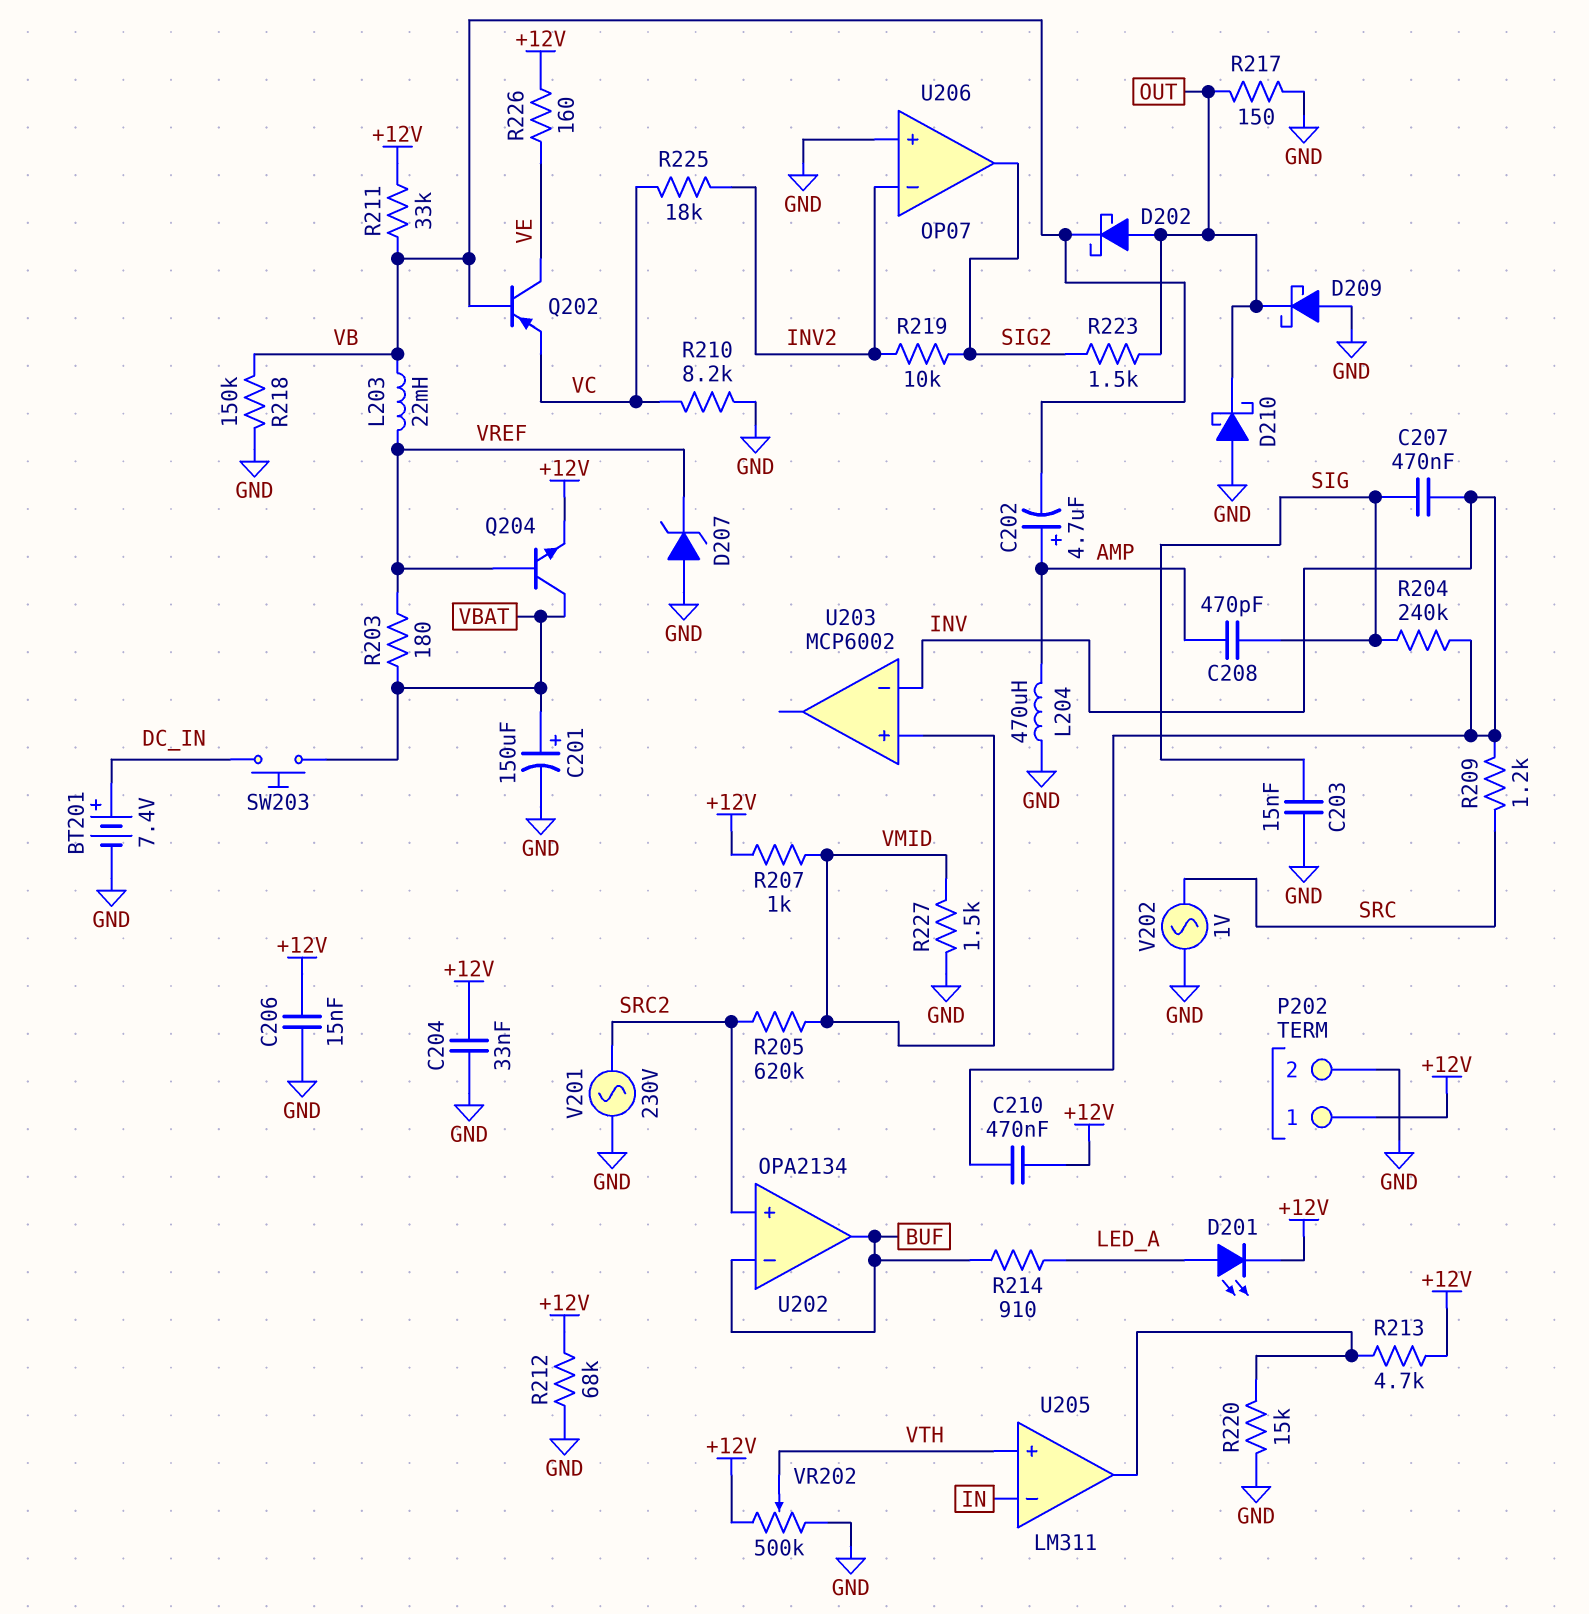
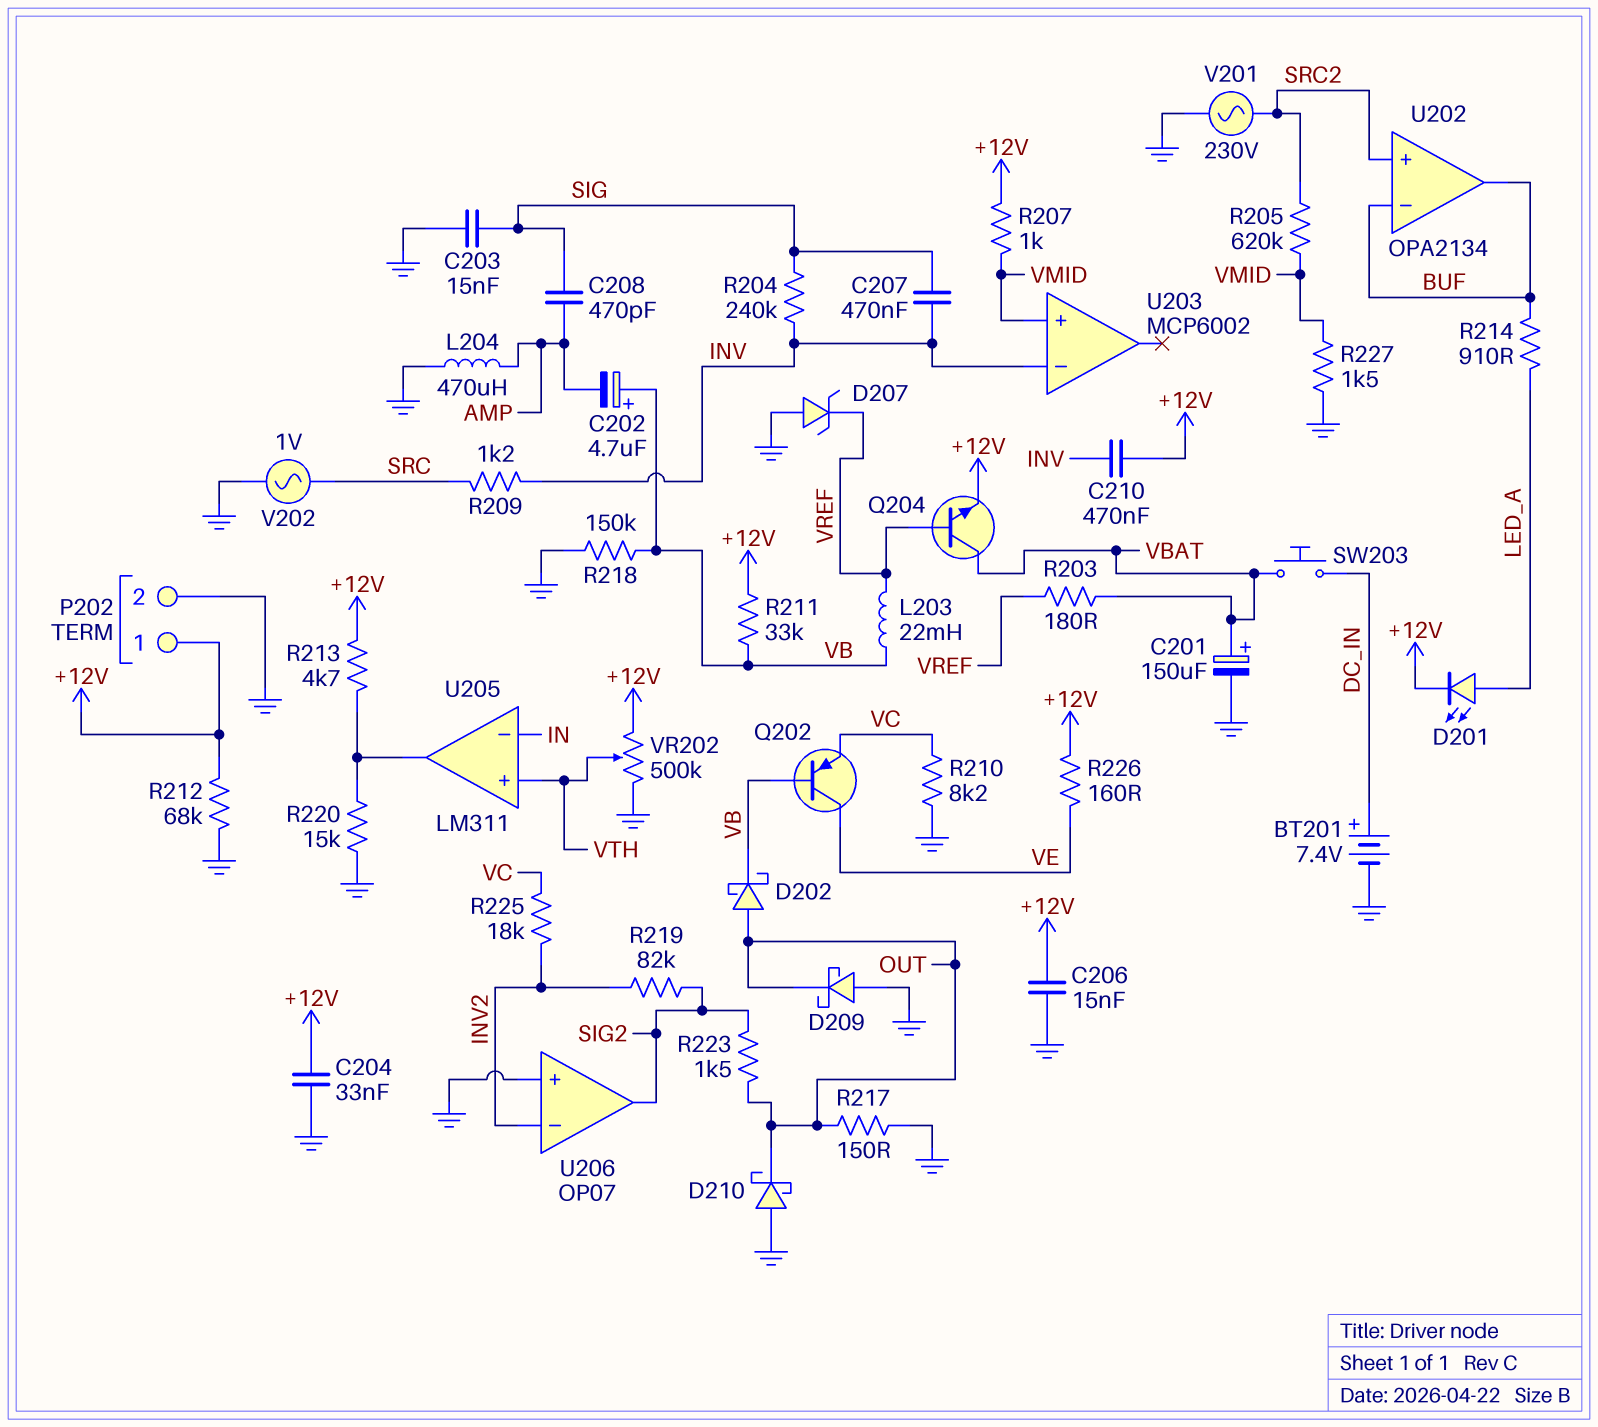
C202: 4.7uF (plus AMP, minus VB) -> 4.7uF (plus VB, minus AMP)
R219: 10k (INV2, SIG2) -> 82k (INV2, SIG2)

